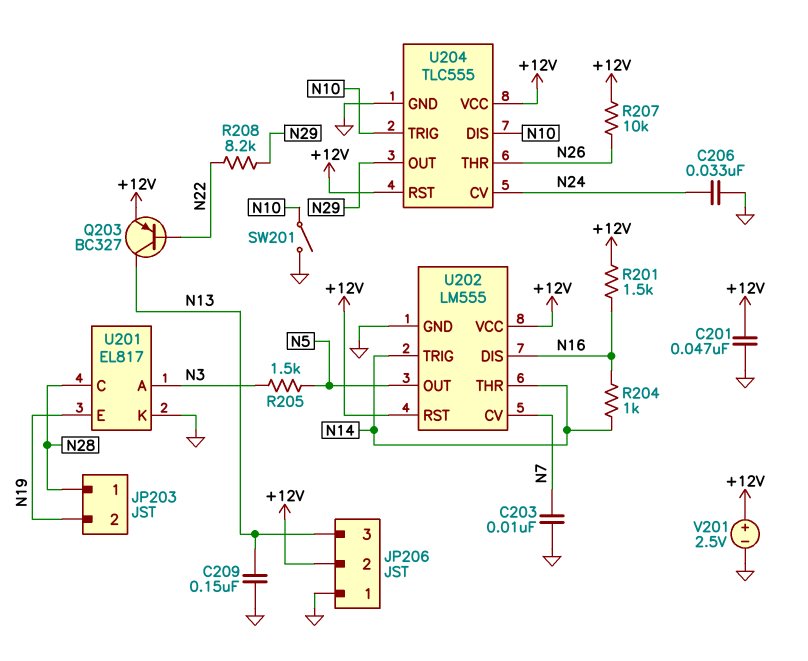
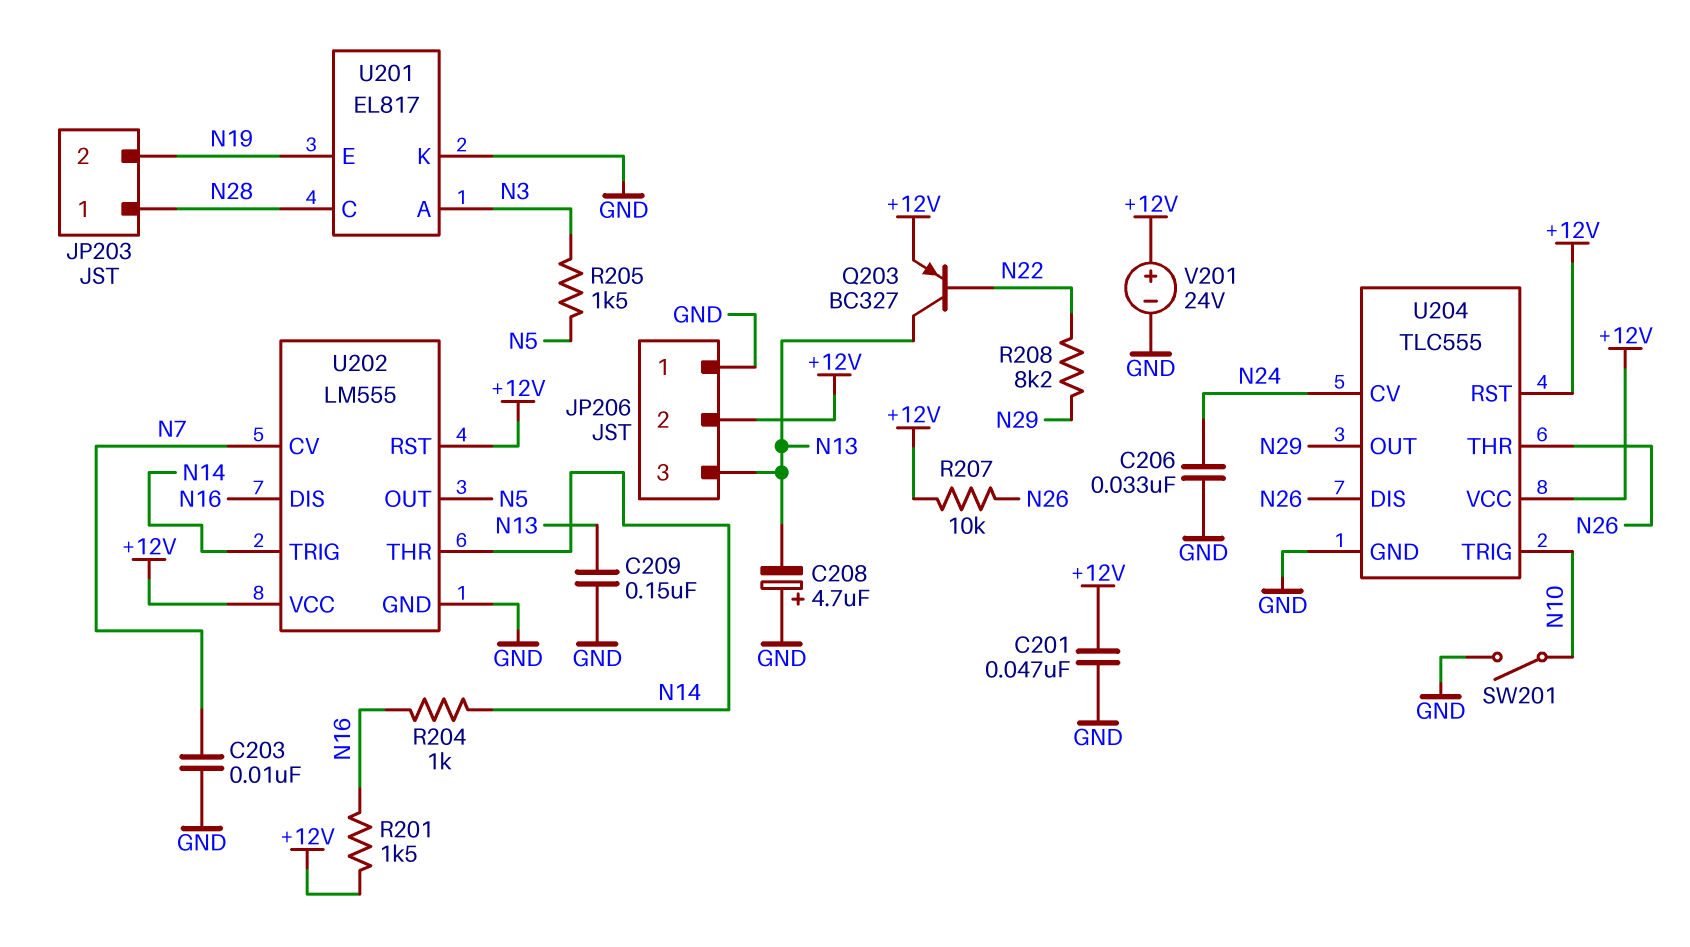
C208: none -> 4.7uF (plus GND, minus N13)
U204 pin DIS: N10 -> N26
V201: 2.5V (plus +12V, minus GND) -> 24V (plus +12V, minus GND)

